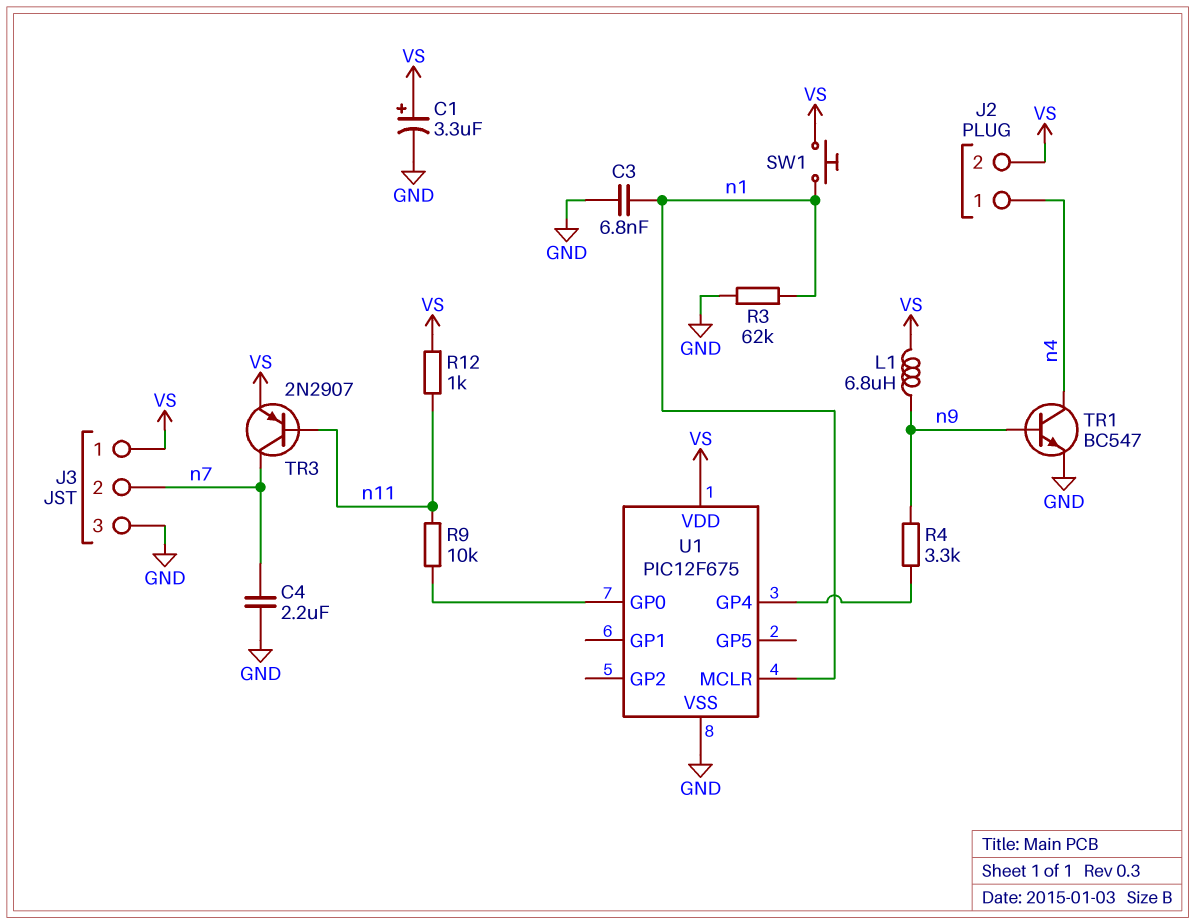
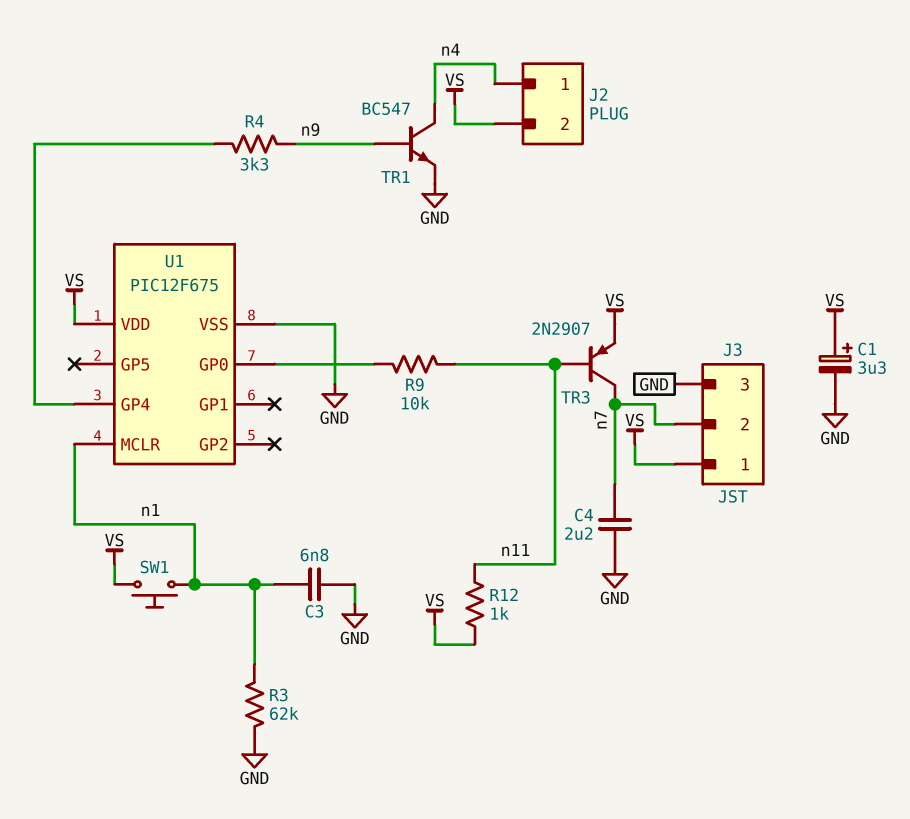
L1: 6.8uH (VS, n9) -> none

